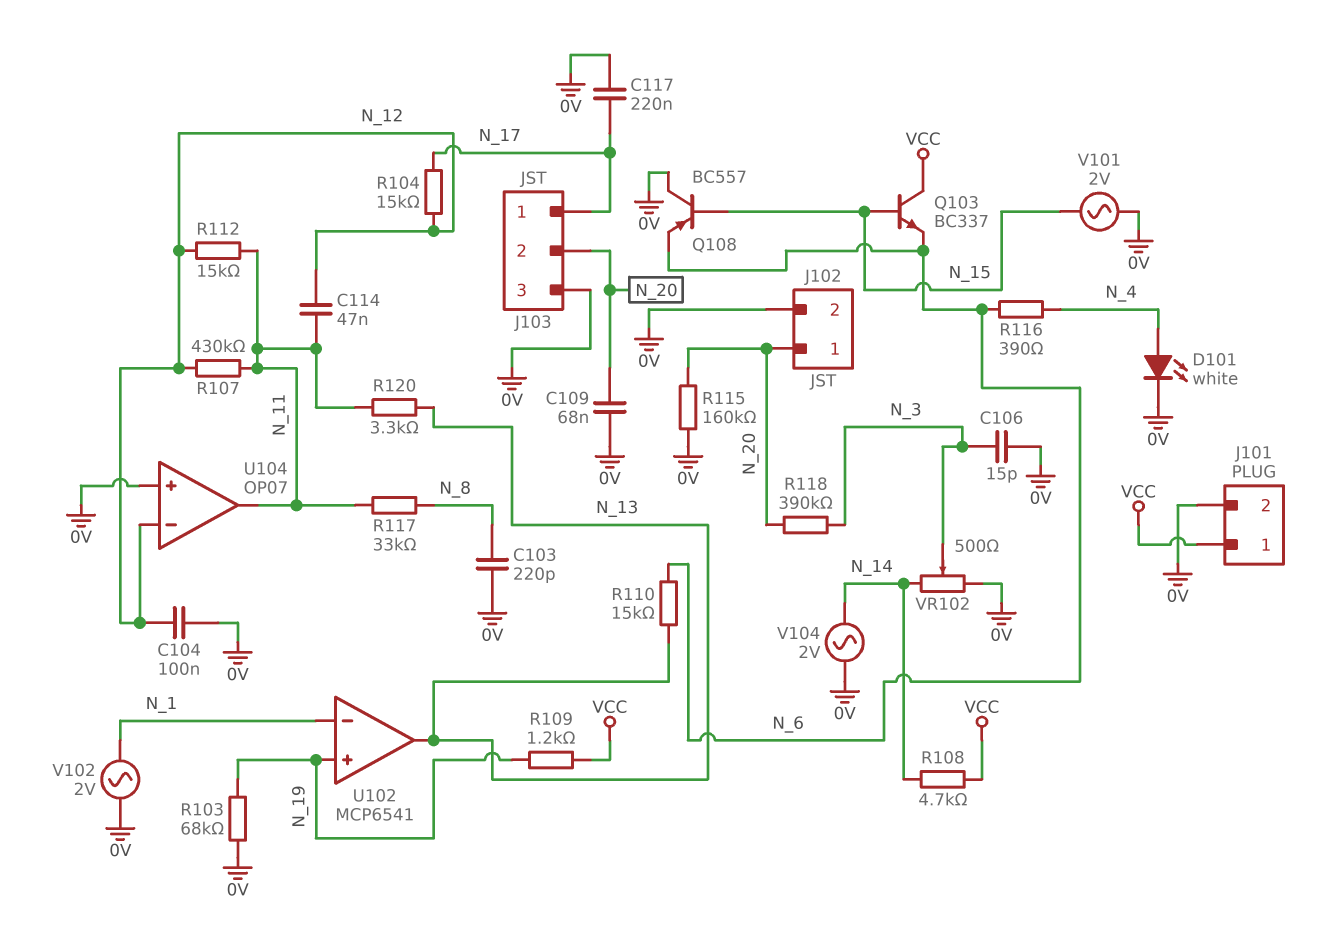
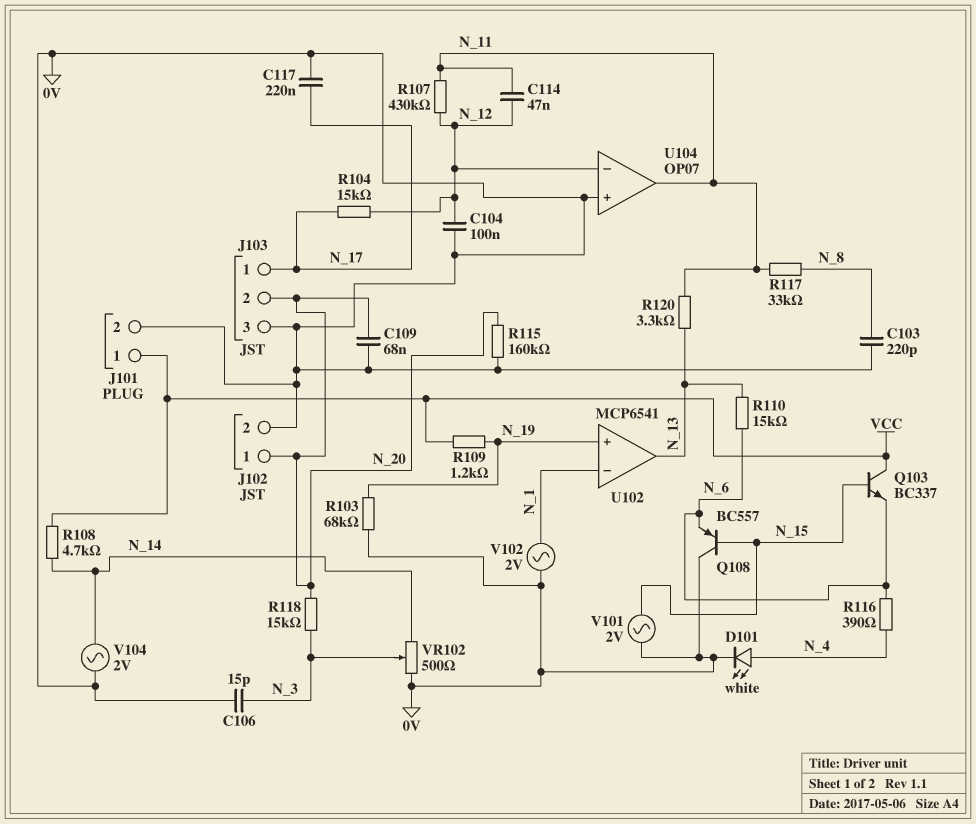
R112: 15k (N_11, N_12) -> none
R118: 390k (N_3, N_20) -> 15k (N_3, N_20)

